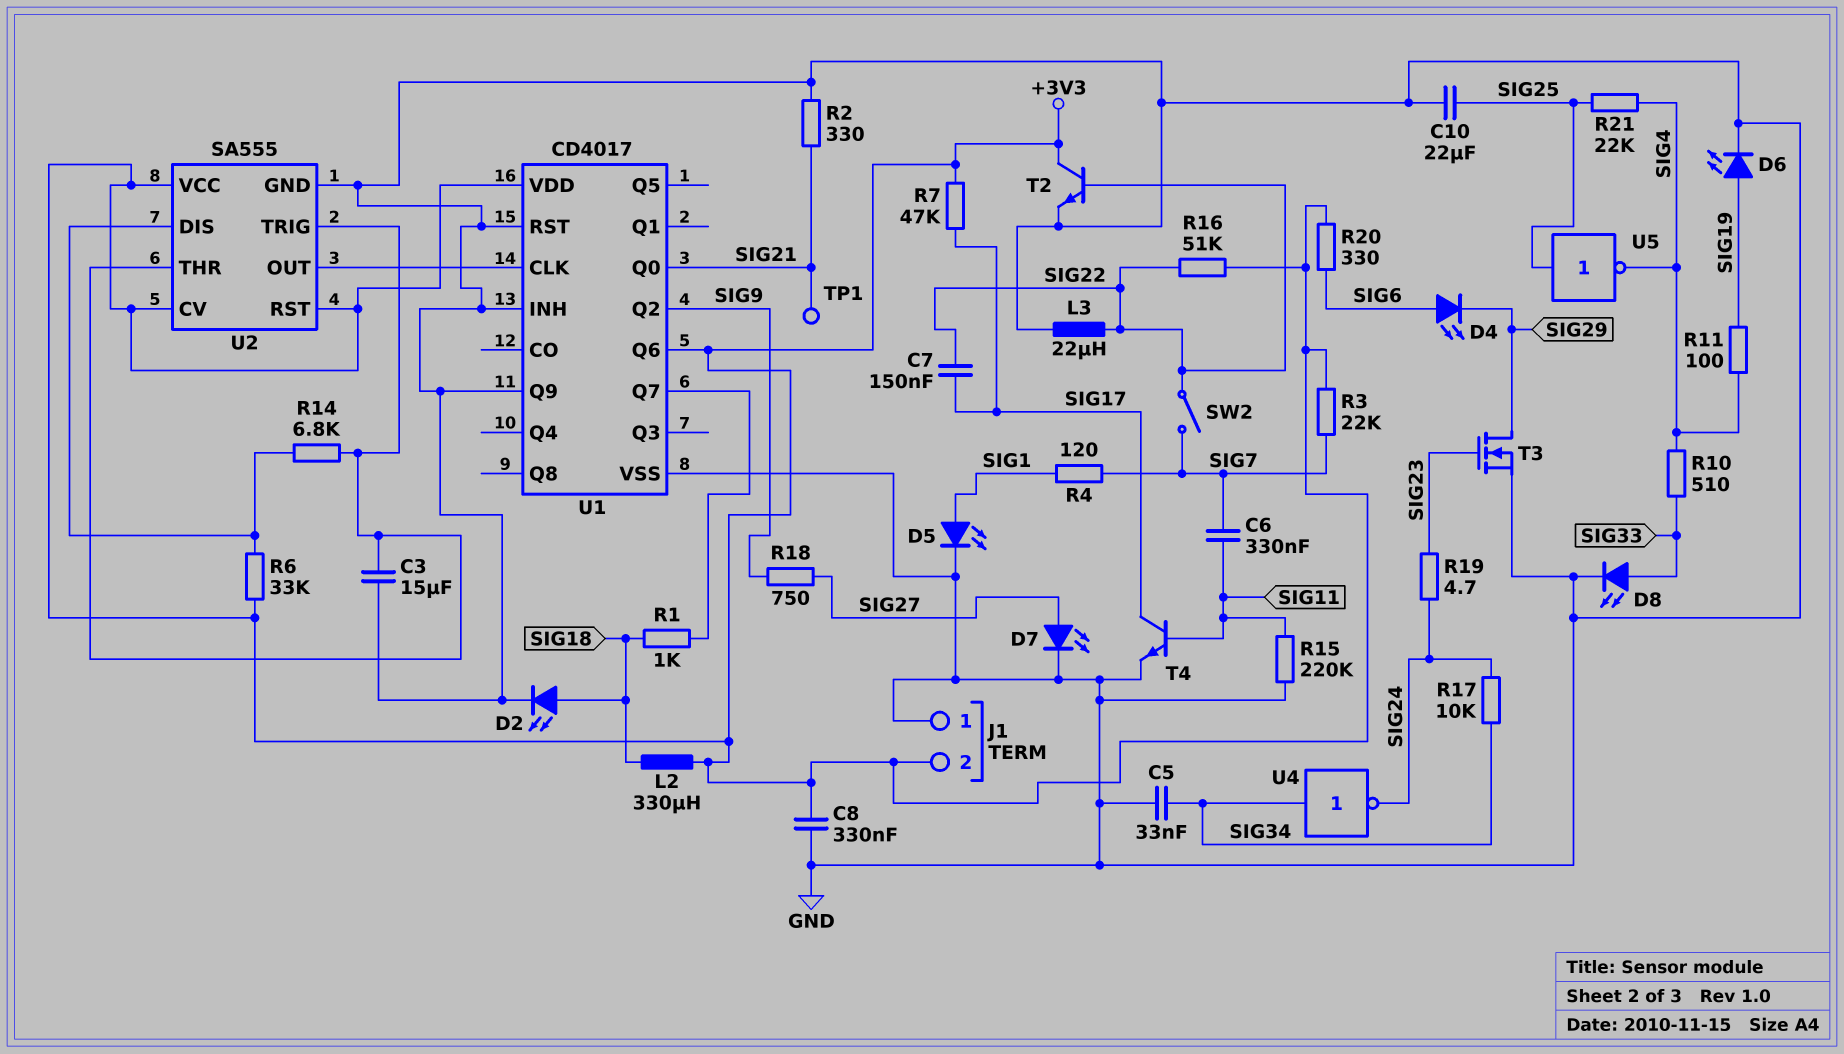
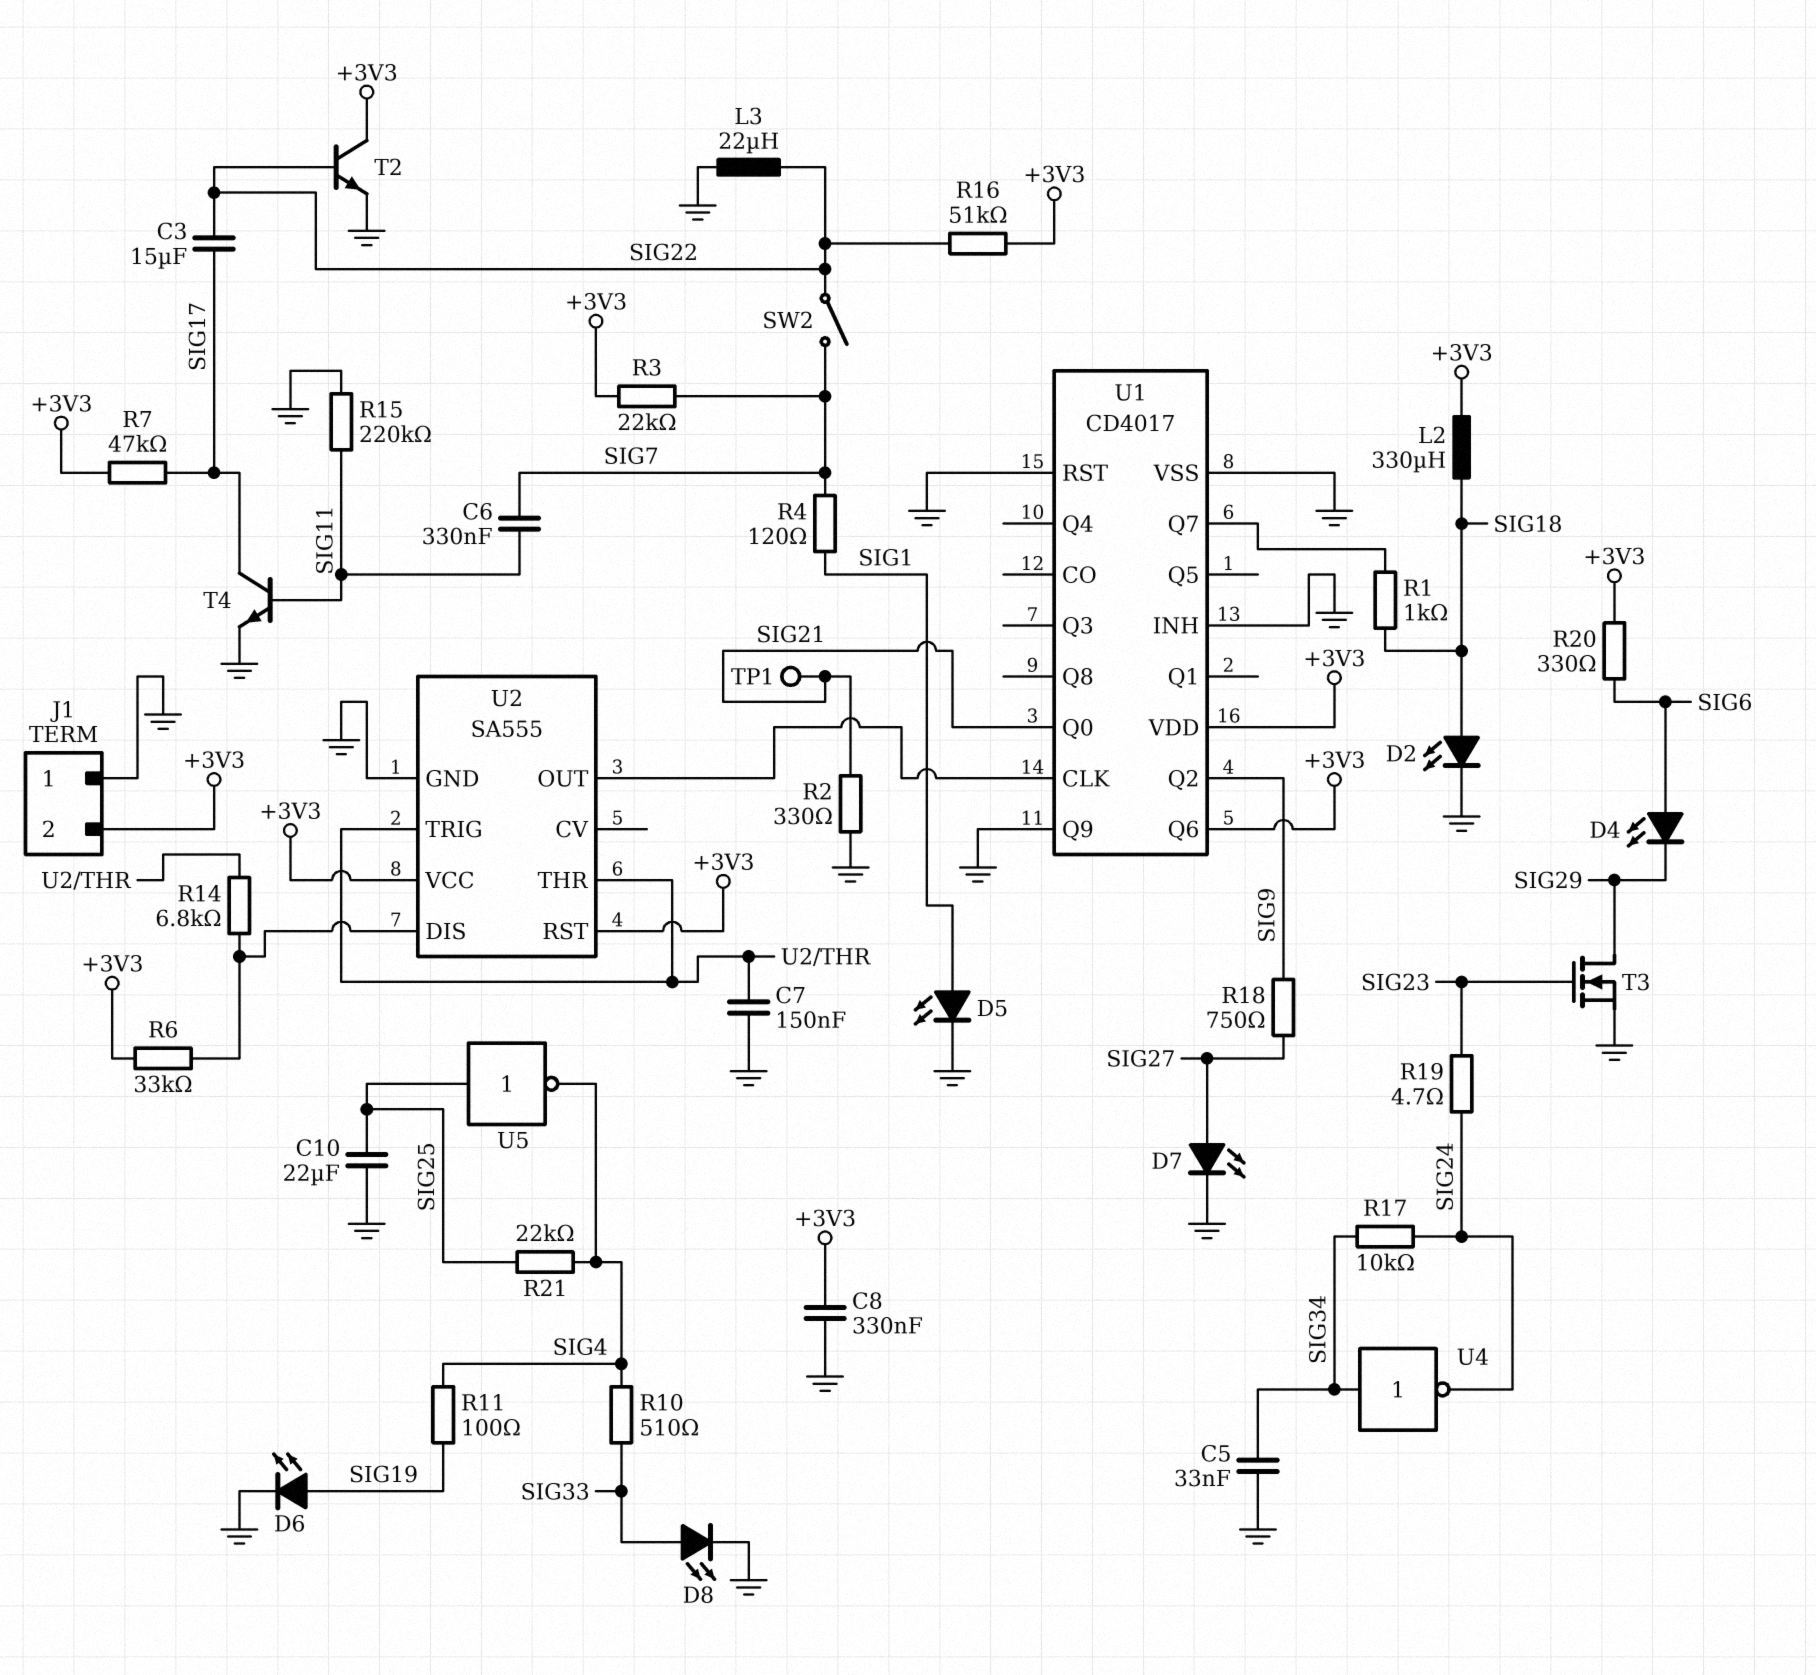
C3: 15uF (GND, U2/THR) -> 15uF (SIG17, SIG22)
C7: 150nF (SIG17, SIG22) -> 150nF (GND, U2/THR)
U2 pin CV: +3V3 -> none

